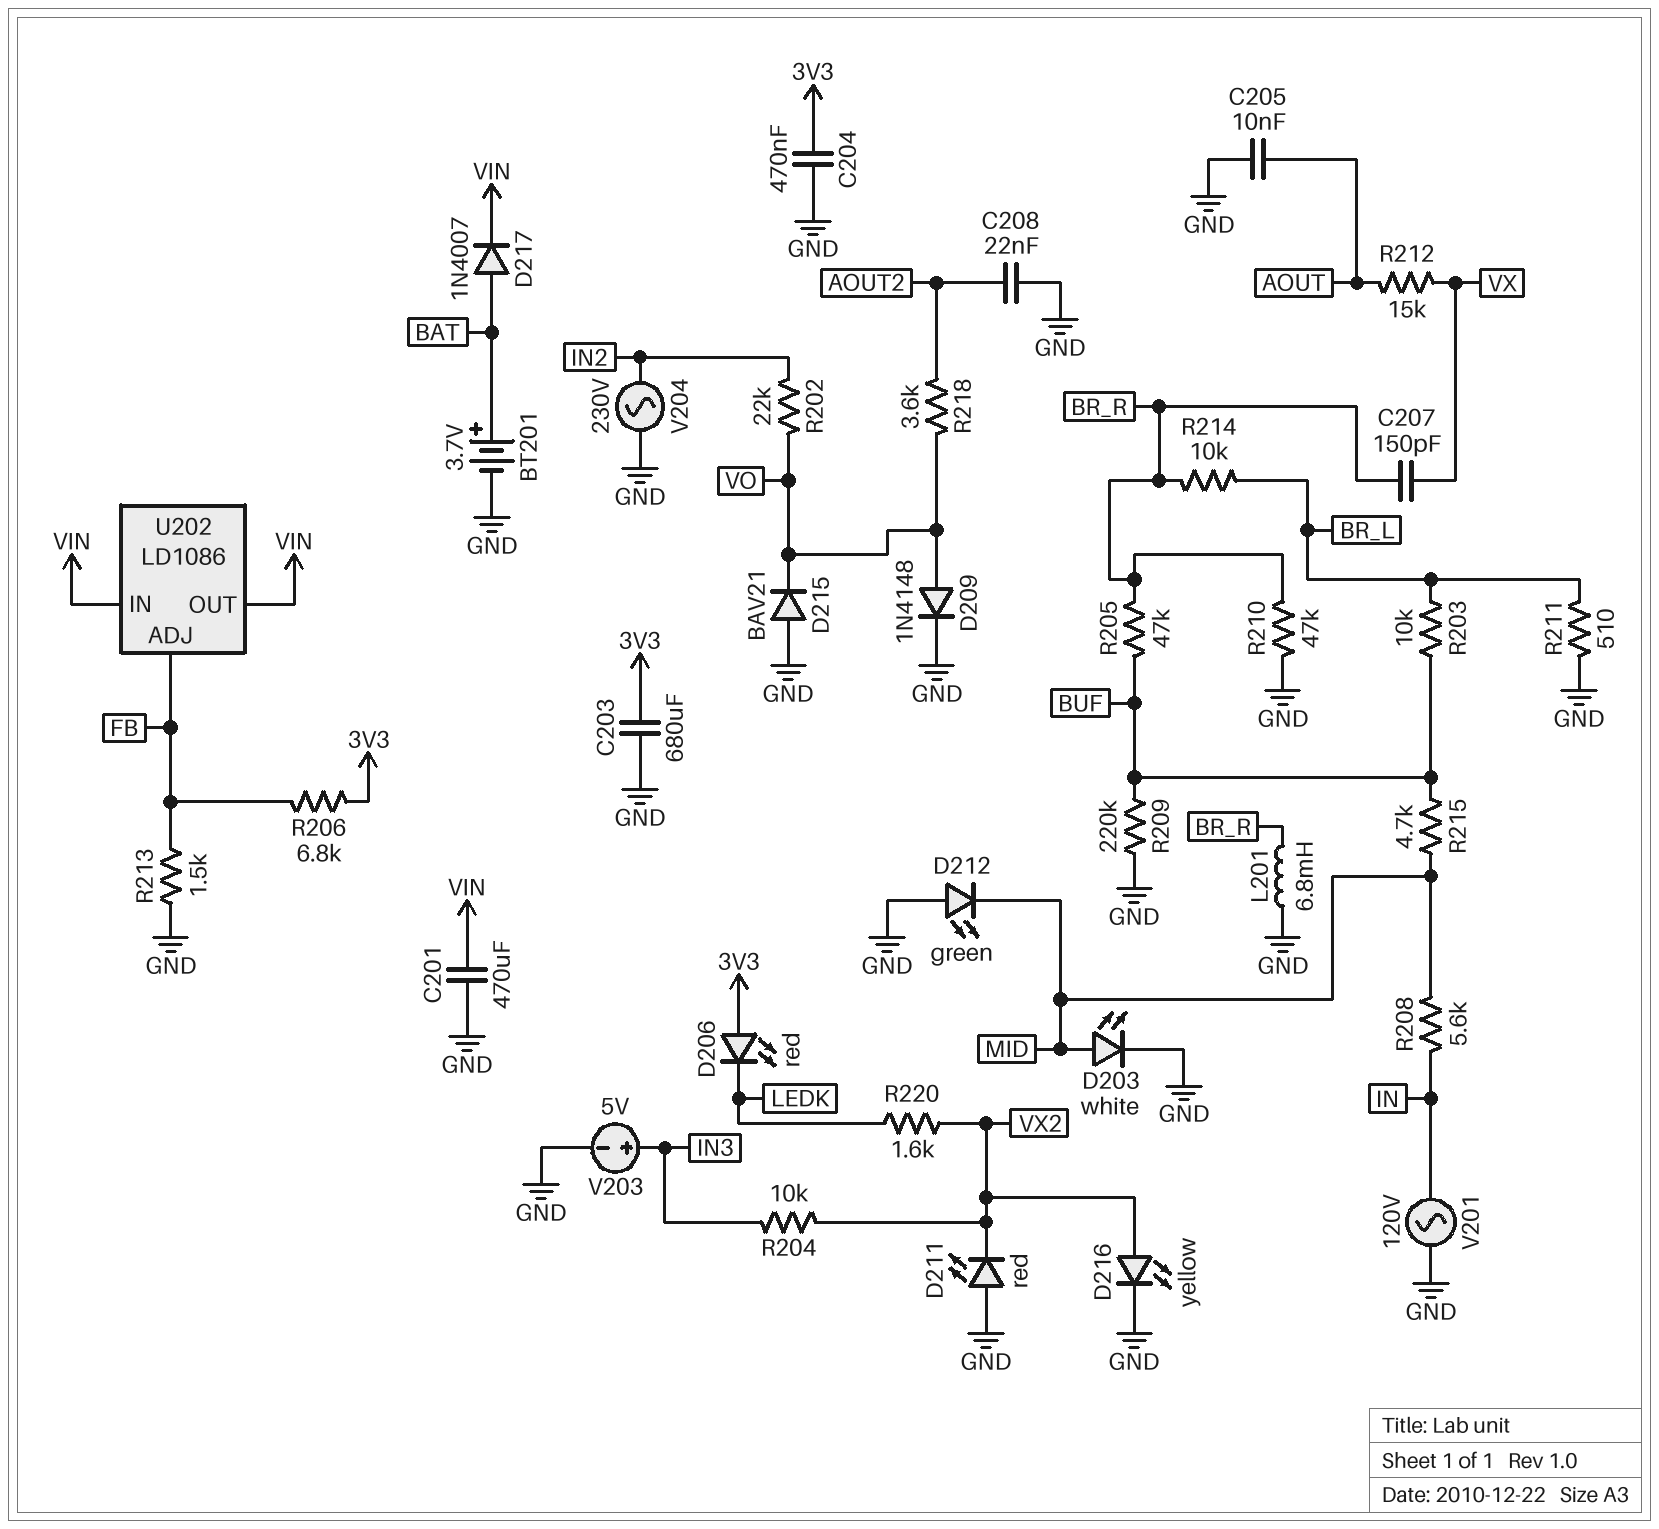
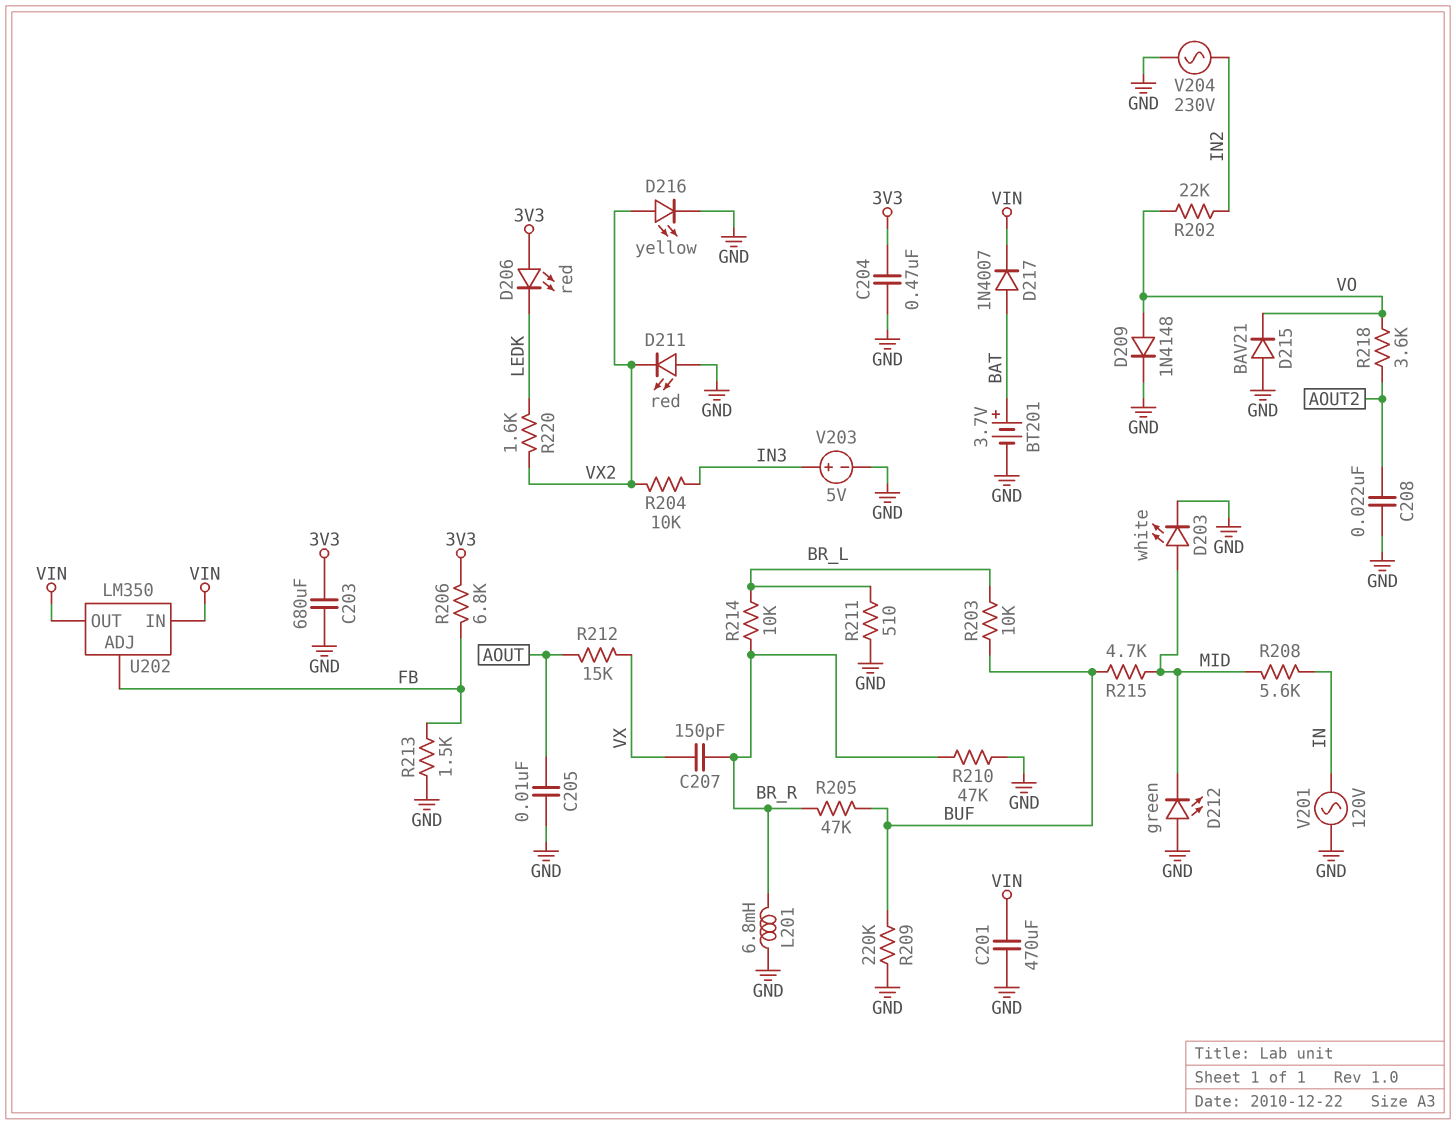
U202: LD1086 -> LM350

